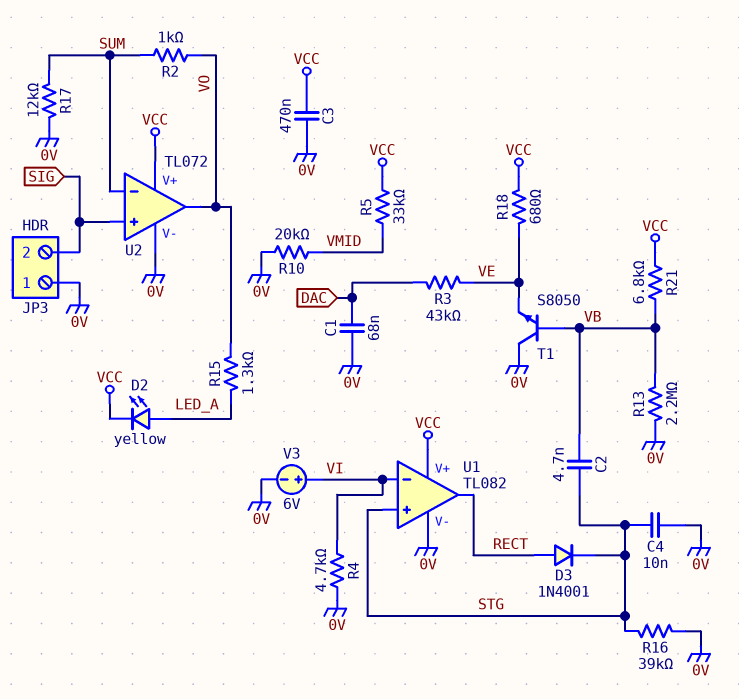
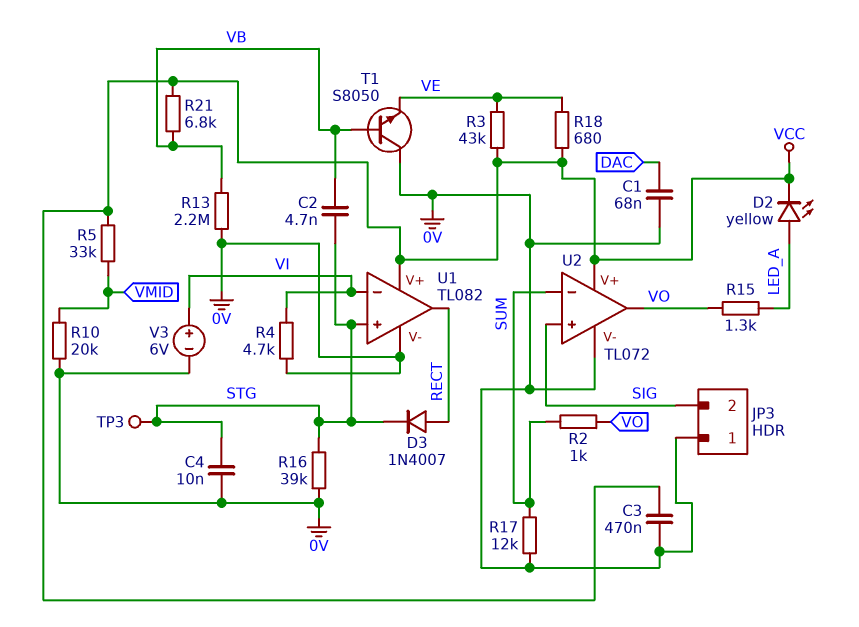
D3: diode 1N4001 (A RECT, K STG) -> diode 1N4007 (A RECT, K STG)
R3: 43k (DAC, VE) -> 43k (VCC, VE)
TP3: none -> test point (STG)

